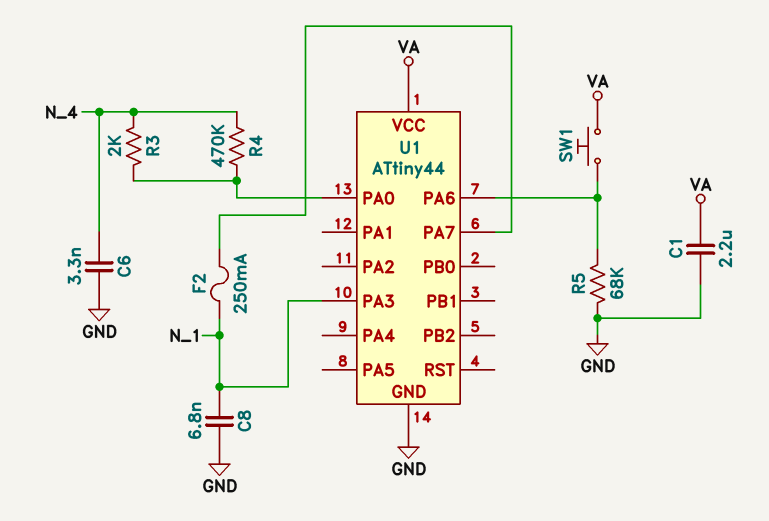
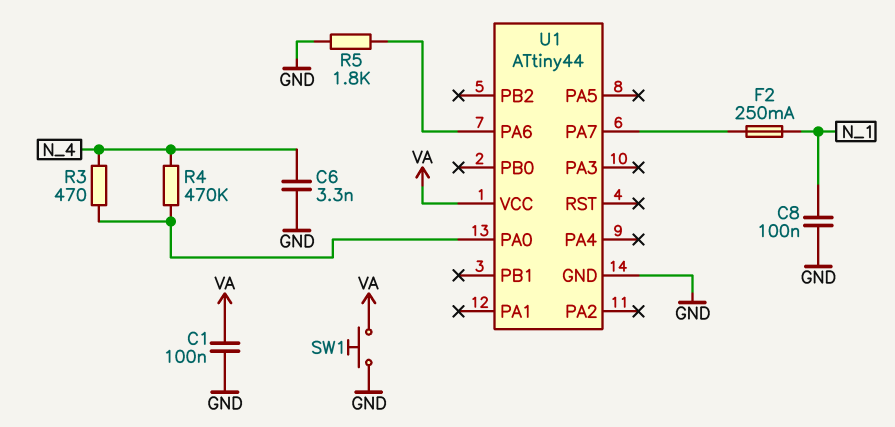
C1: 2.2uF (GND, VA) -> 100nF (GND, VA)
C8: 6.8nF (GND, N_1) -> 100nF (GND, N_1)
R3: 2k (N_4, U1/PA0) -> 470 (N_4, U1/PA0)
R5: 68k (GND, U1/PA6) -> 1.8k (GND, U1/PA6)
SW1: button (U1/PA6, VA) -> button (GND, VA)
U1 pin PA3: N_1 -> none

